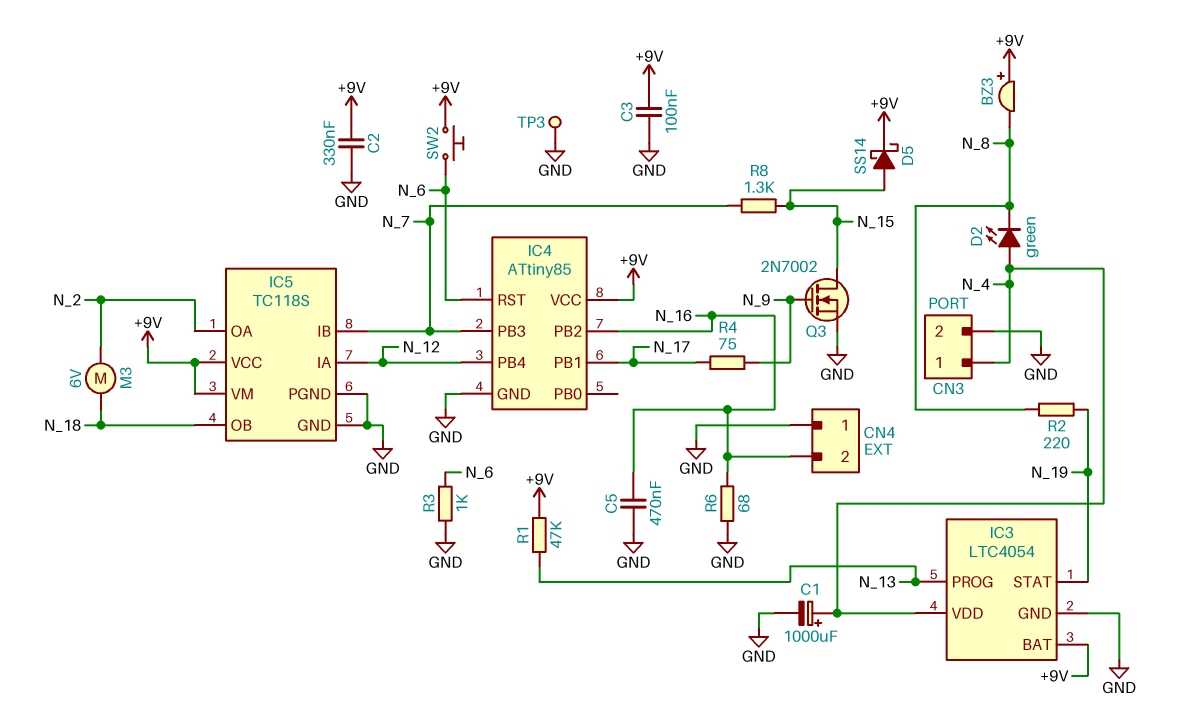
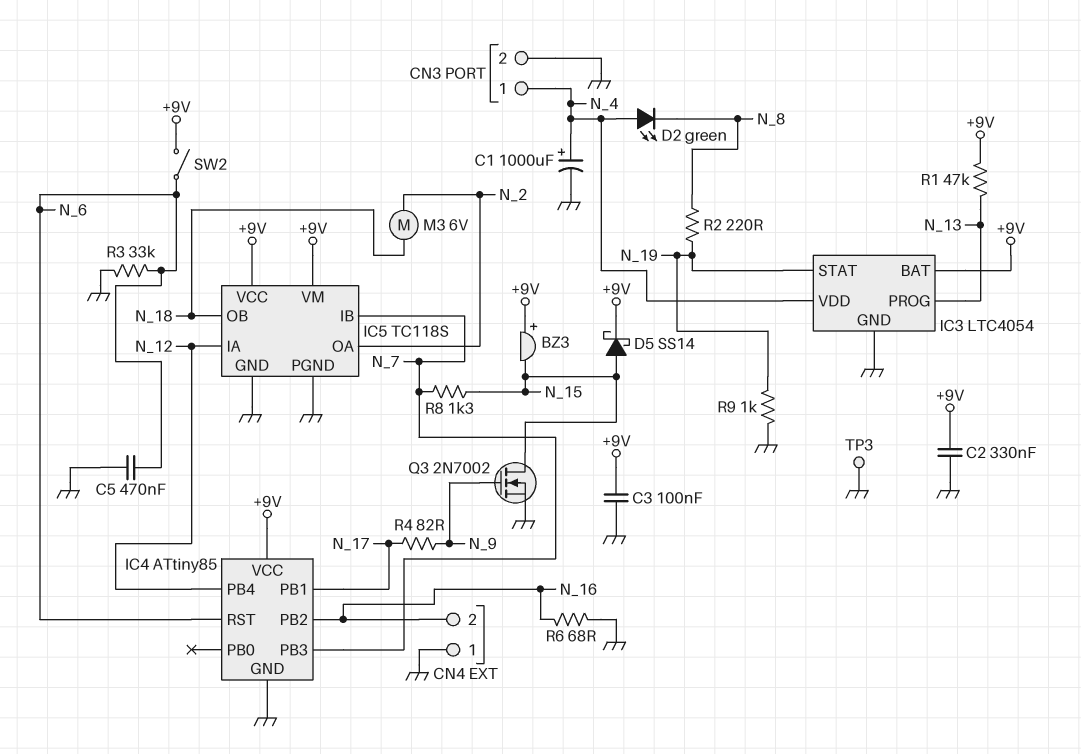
BZ3: buzzer (plus +9V, minus N_8) -> buzzer (plus +9V, minus N_15)
C5: 470nF (GND, N_16) -> 470nF (GND, N_6)
R3: 1k (GND, N_6) -> 33k (GND, N_6)
R4: 75 (N_9, N_17) -> 82 (N_9, N_17)
R9: none -> 1k (GND, N_19)
SW2: button (+9V, N_6) -> switch (+9V, N_6)

